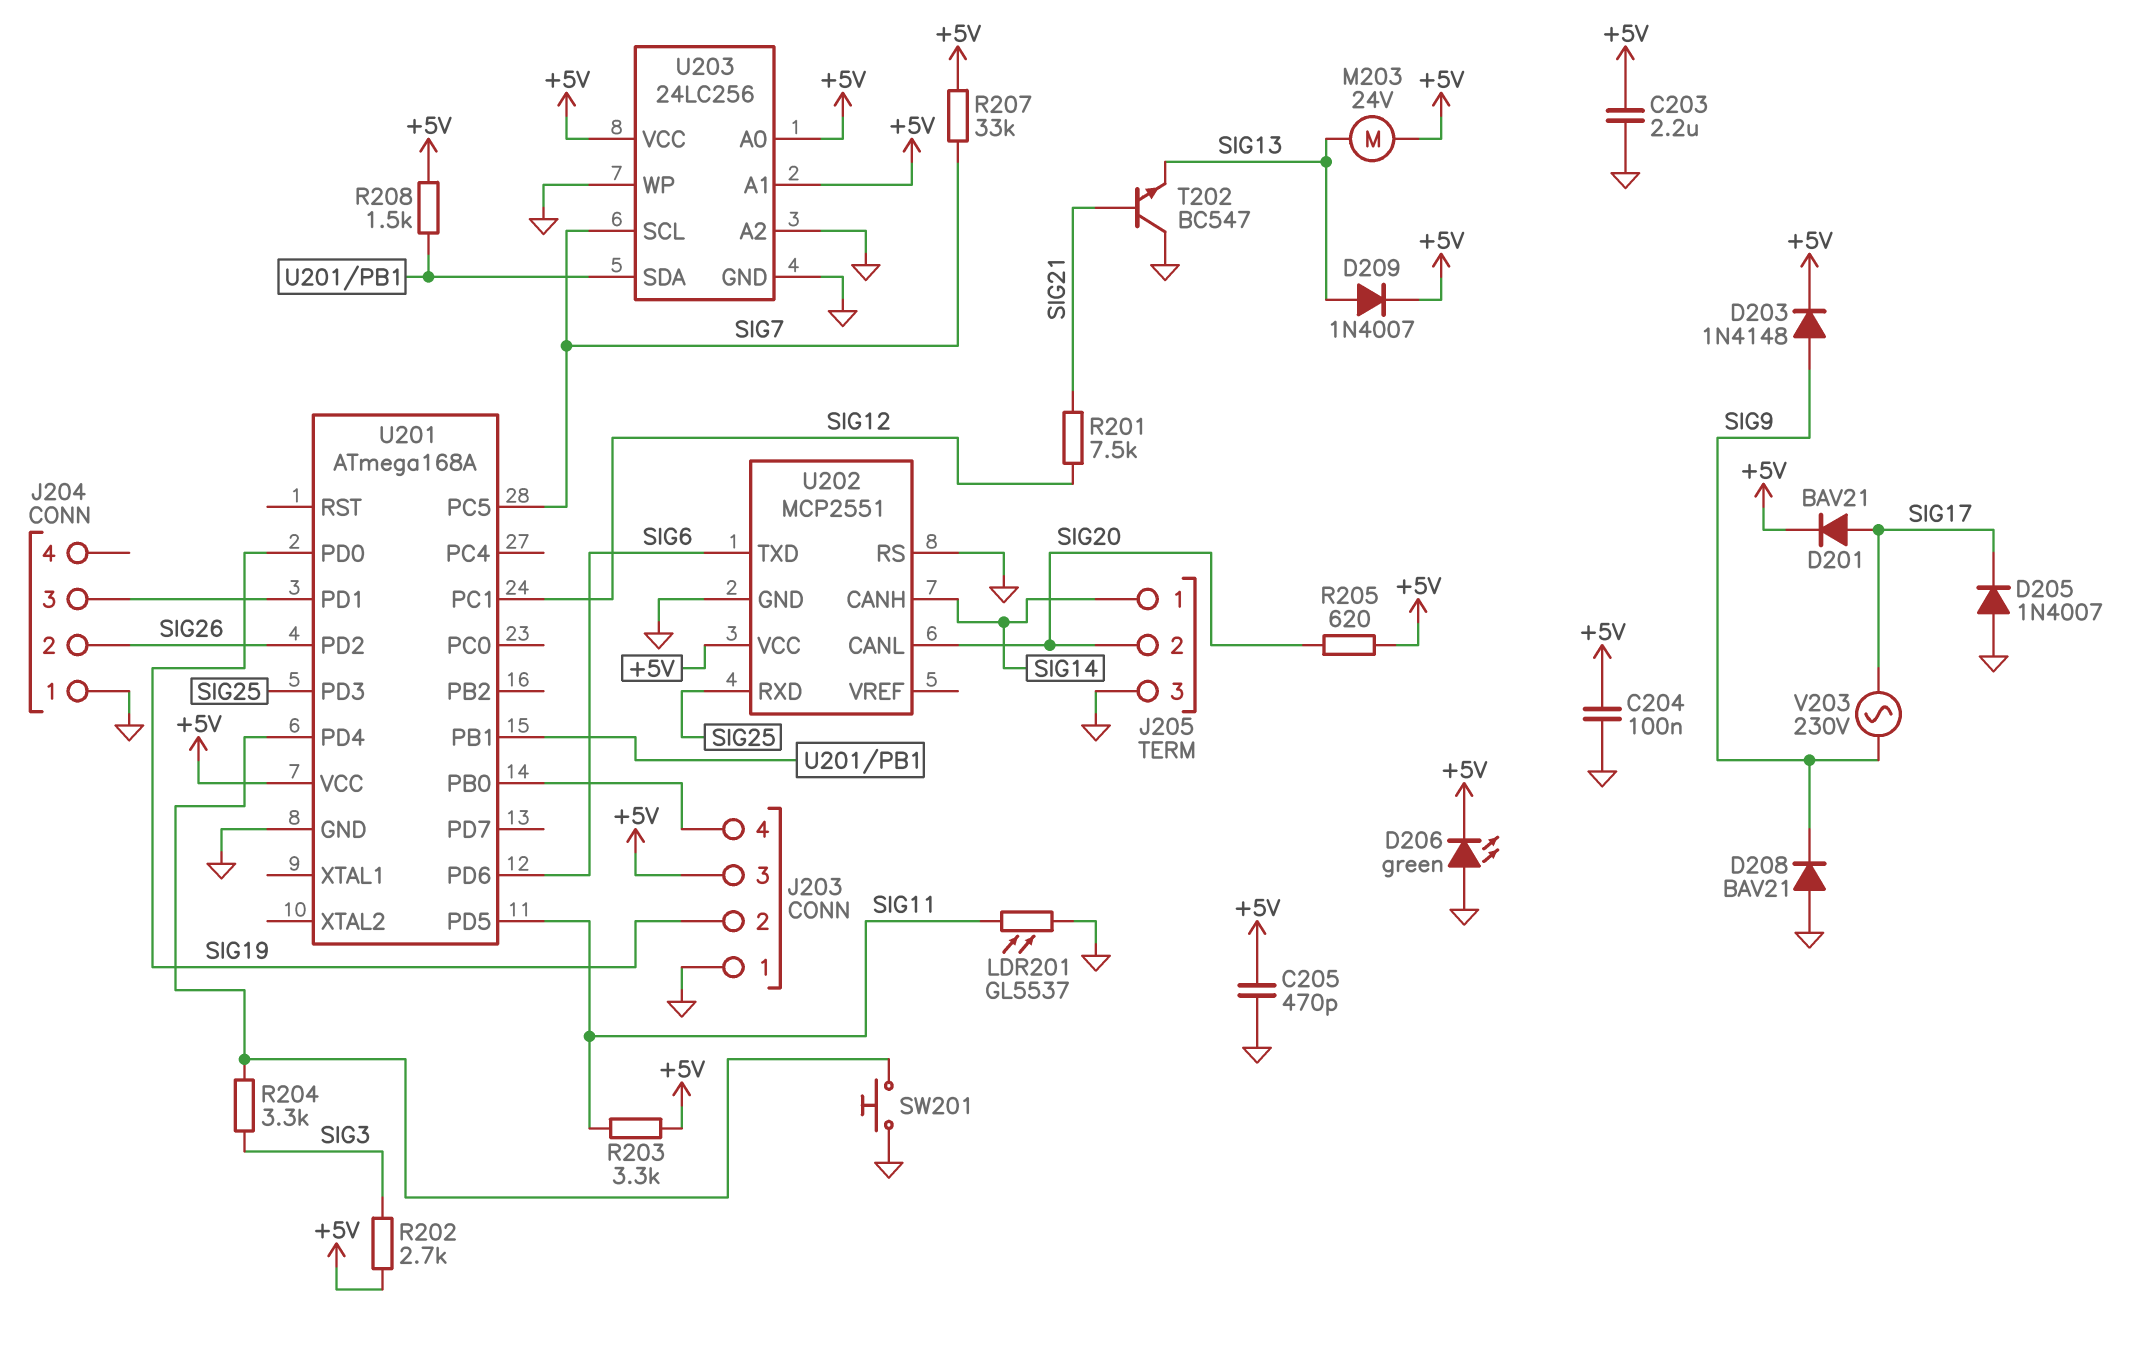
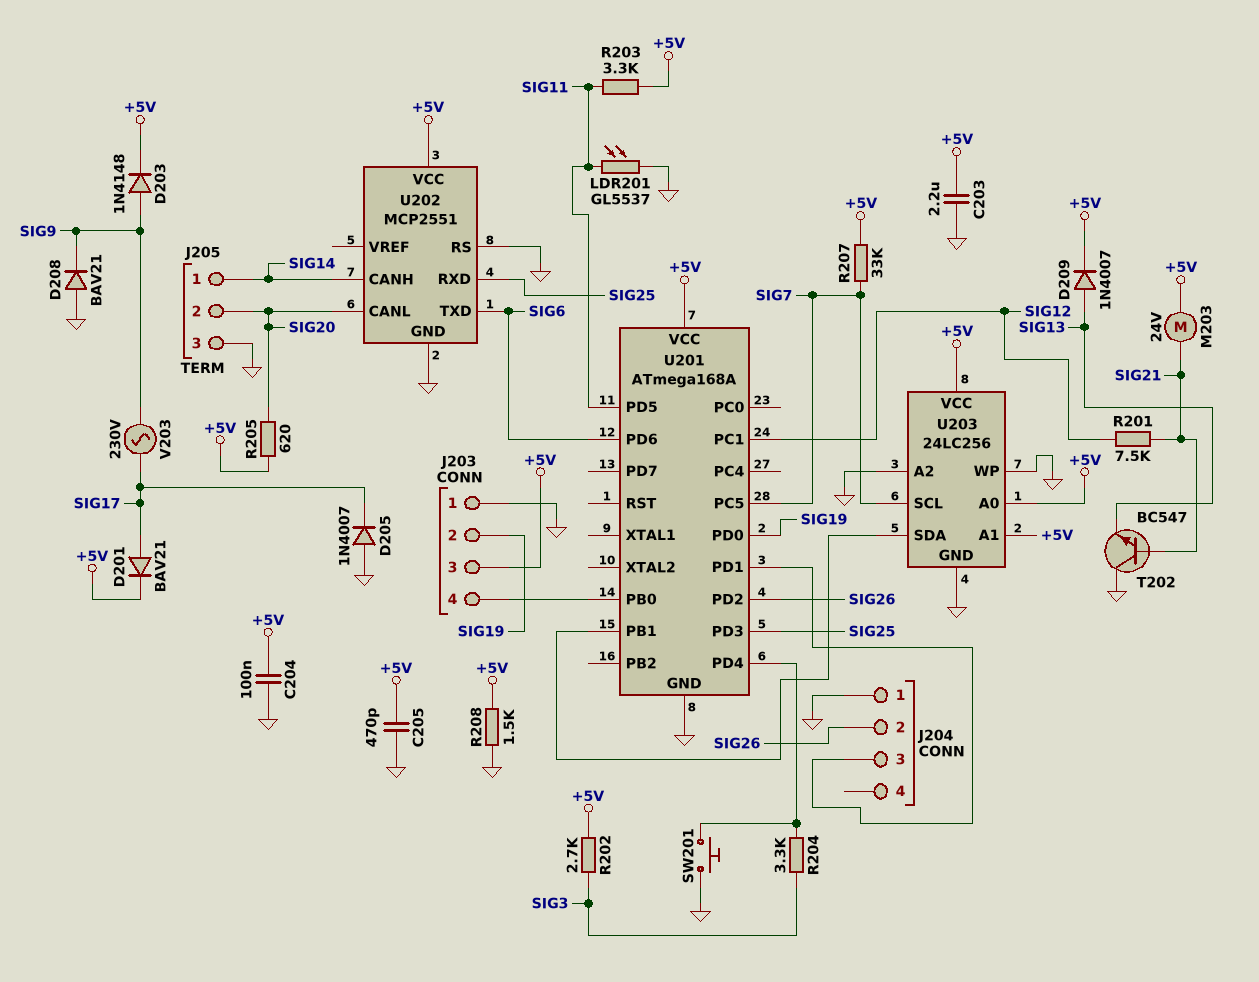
D206: LED green (A GND, K +5V) -> none
M203: motor 24V (+5V, SIG13) -> motor 24V (+5V, SIG21)
R208: 1.5k (+5V, U201/PB1) -> 1.5k (+5V, GND)

